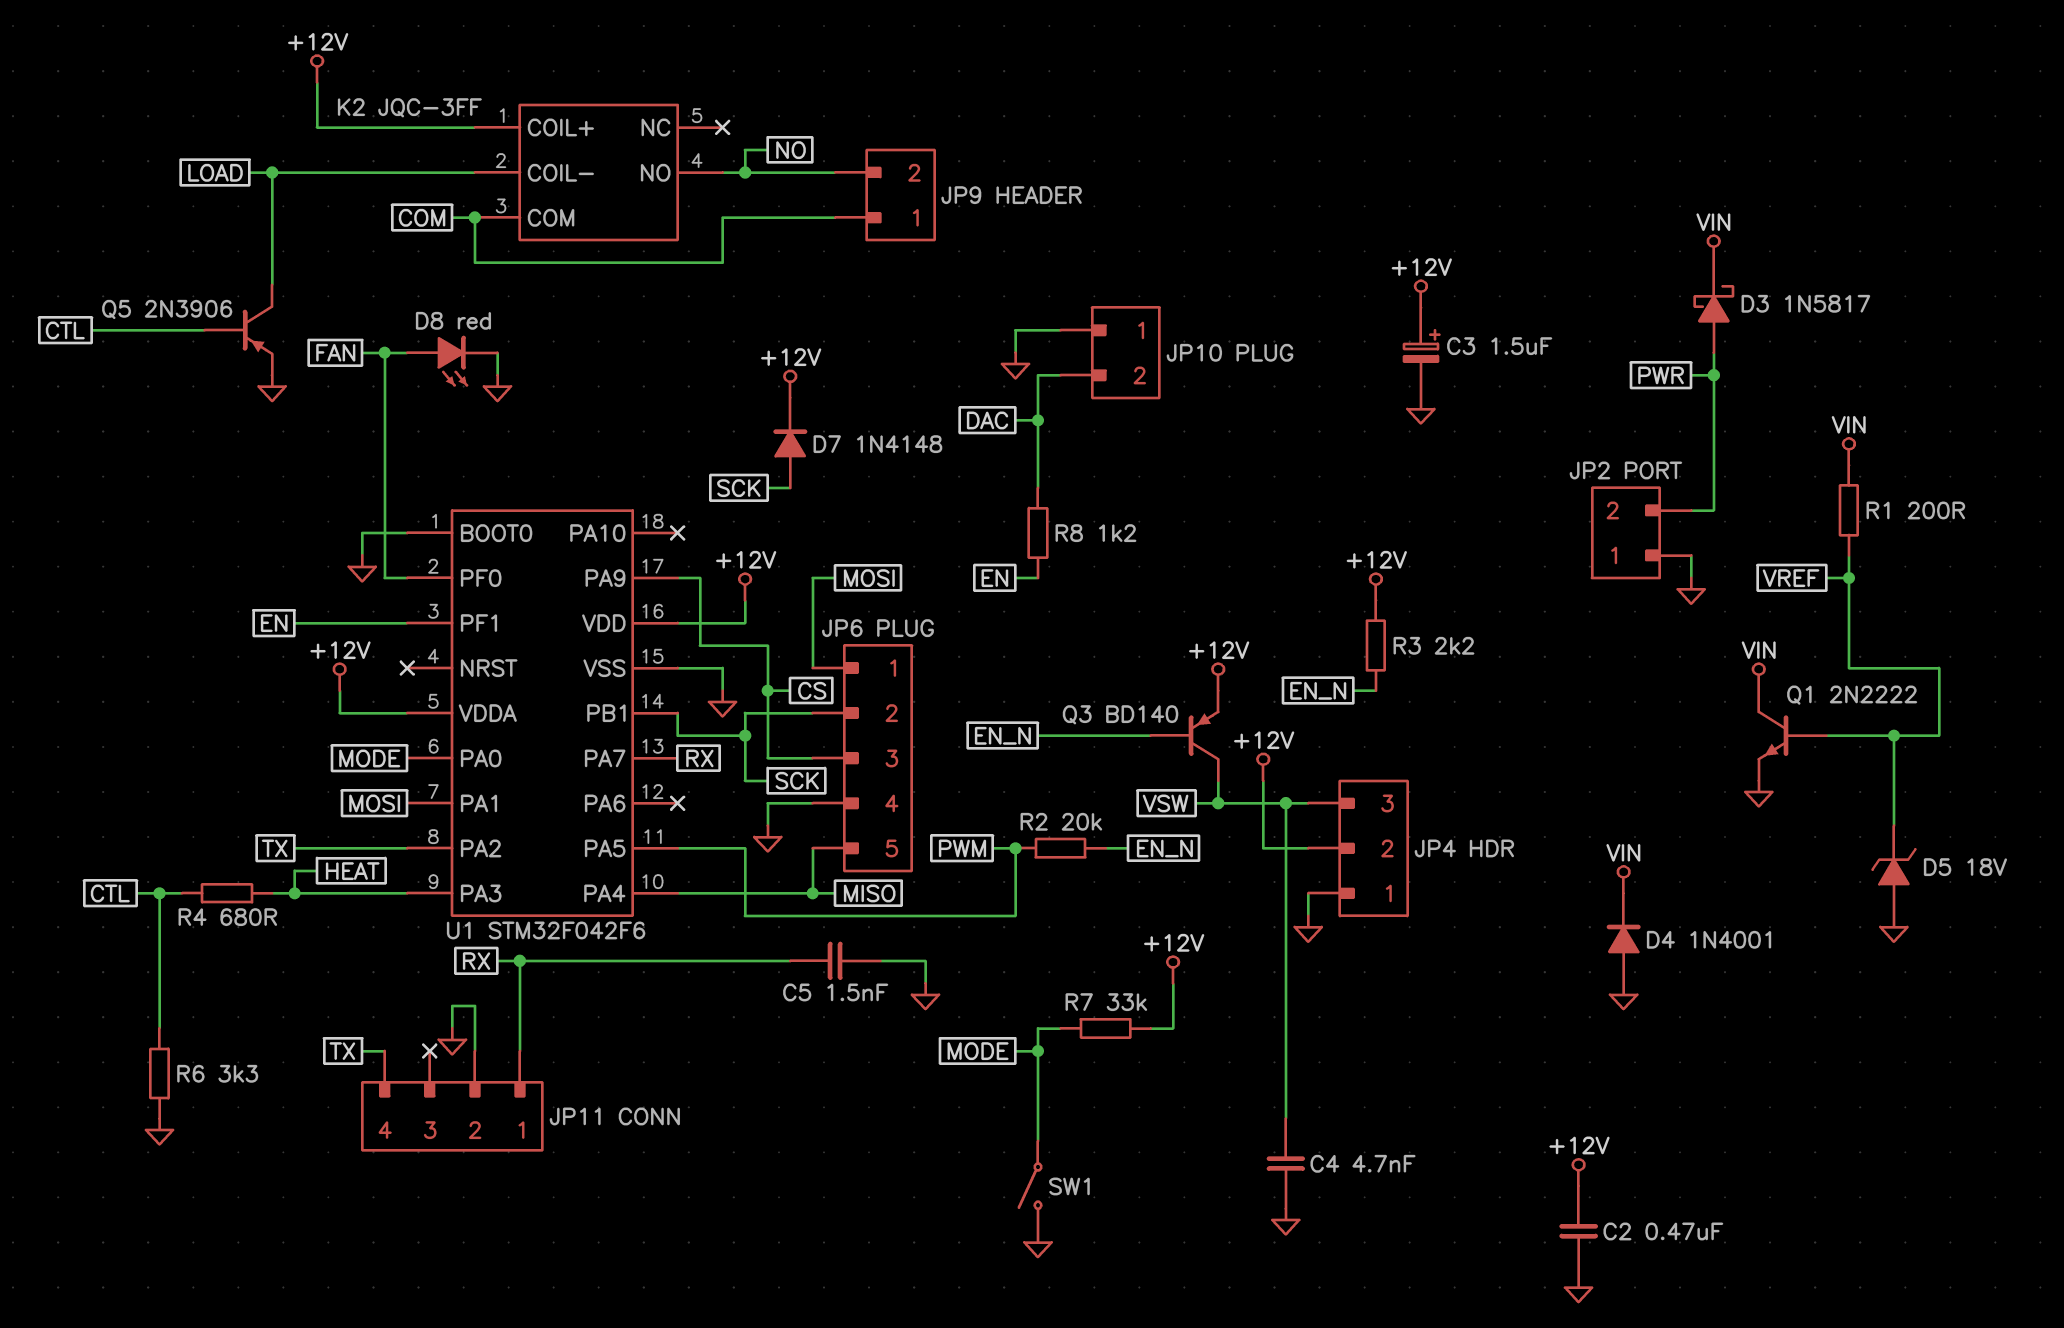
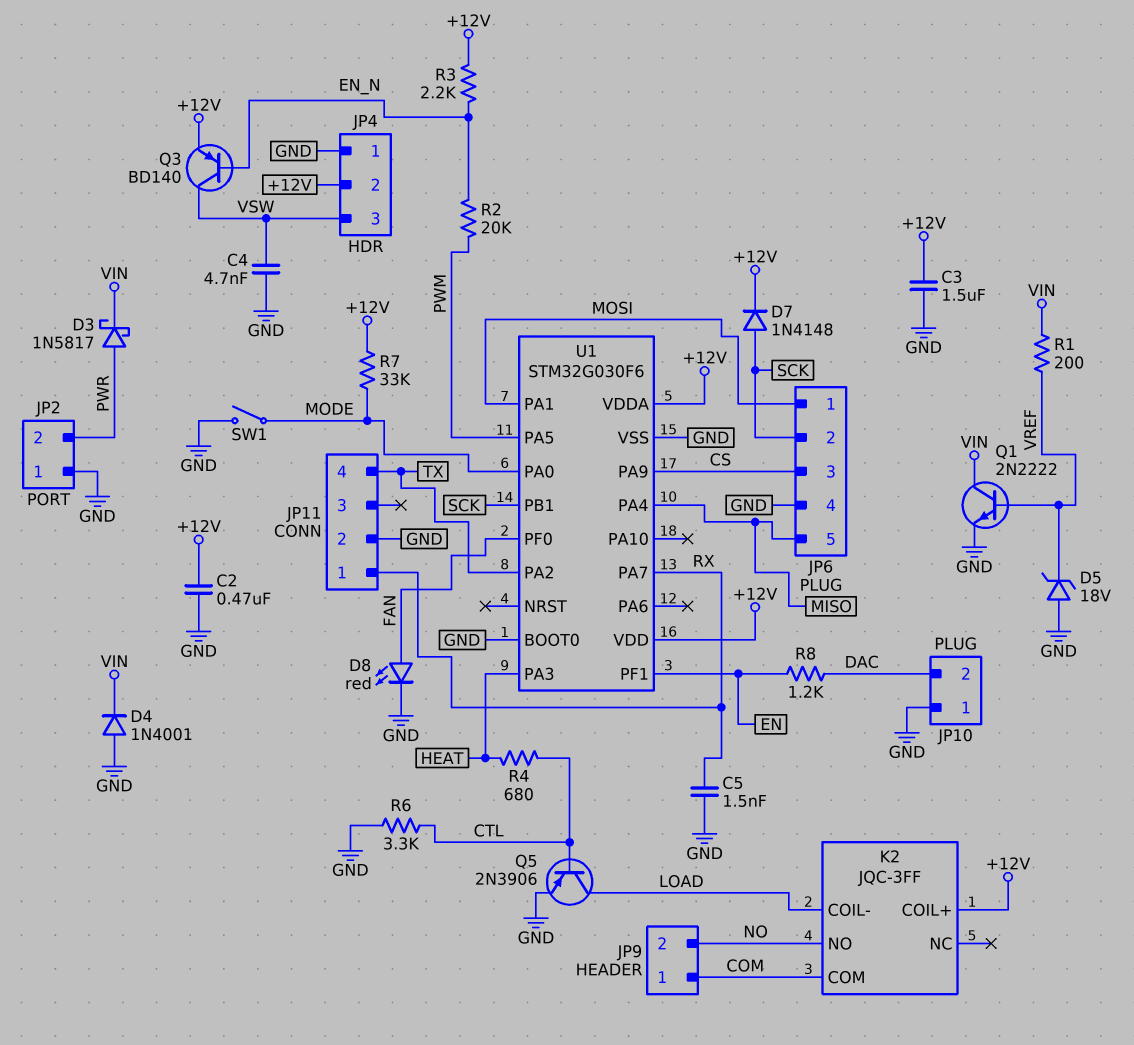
C3: 1.5uF (plus +12V, minus GND) -> 1.5uF (+12V, GND)
U1: STM32F042F6 -> STM32G030F6

